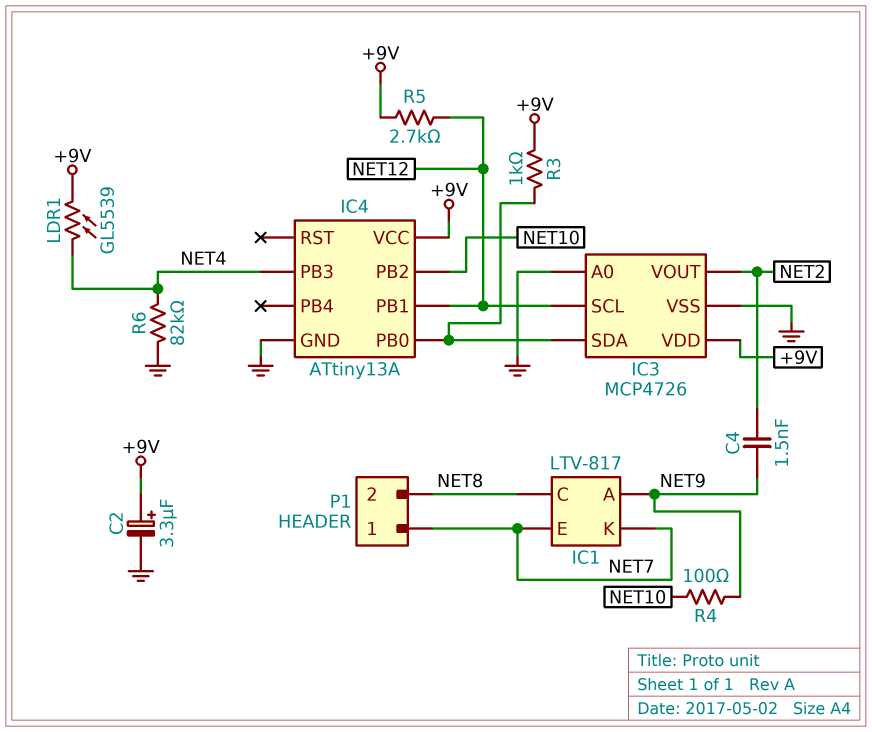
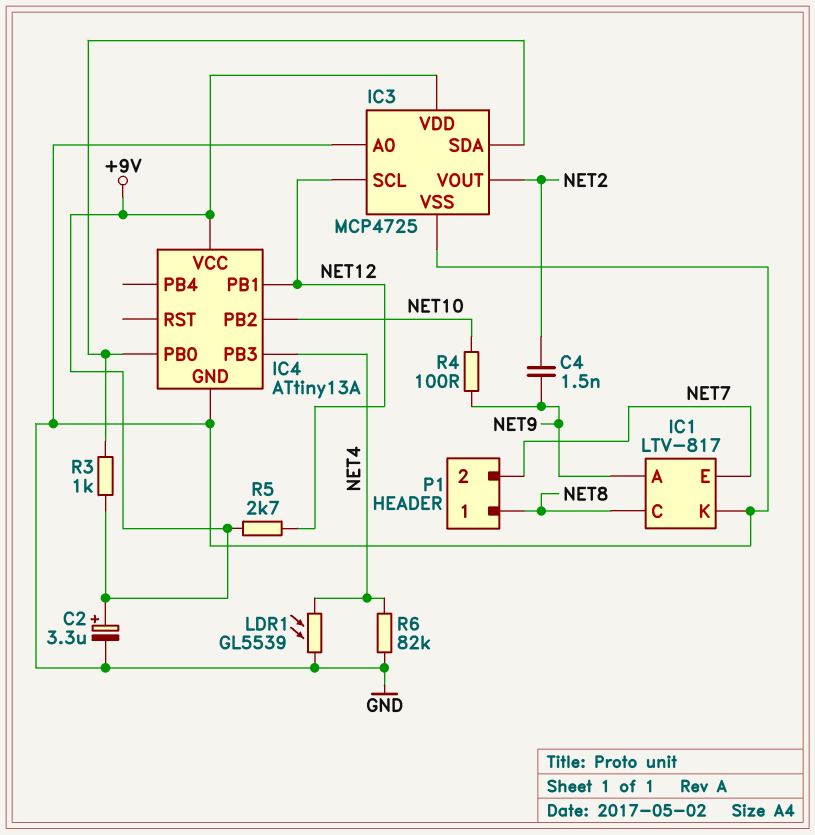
IC1 pin K: NET7 -> GND
IC3: MCP4726 -> MCP4725
LDR1: GL5539 (+9V, NET4) -> GL5539 (GND, NET4)
P1 pin 1: NET7 -> NET8
P1 pin 2: NET8 -> NET7

